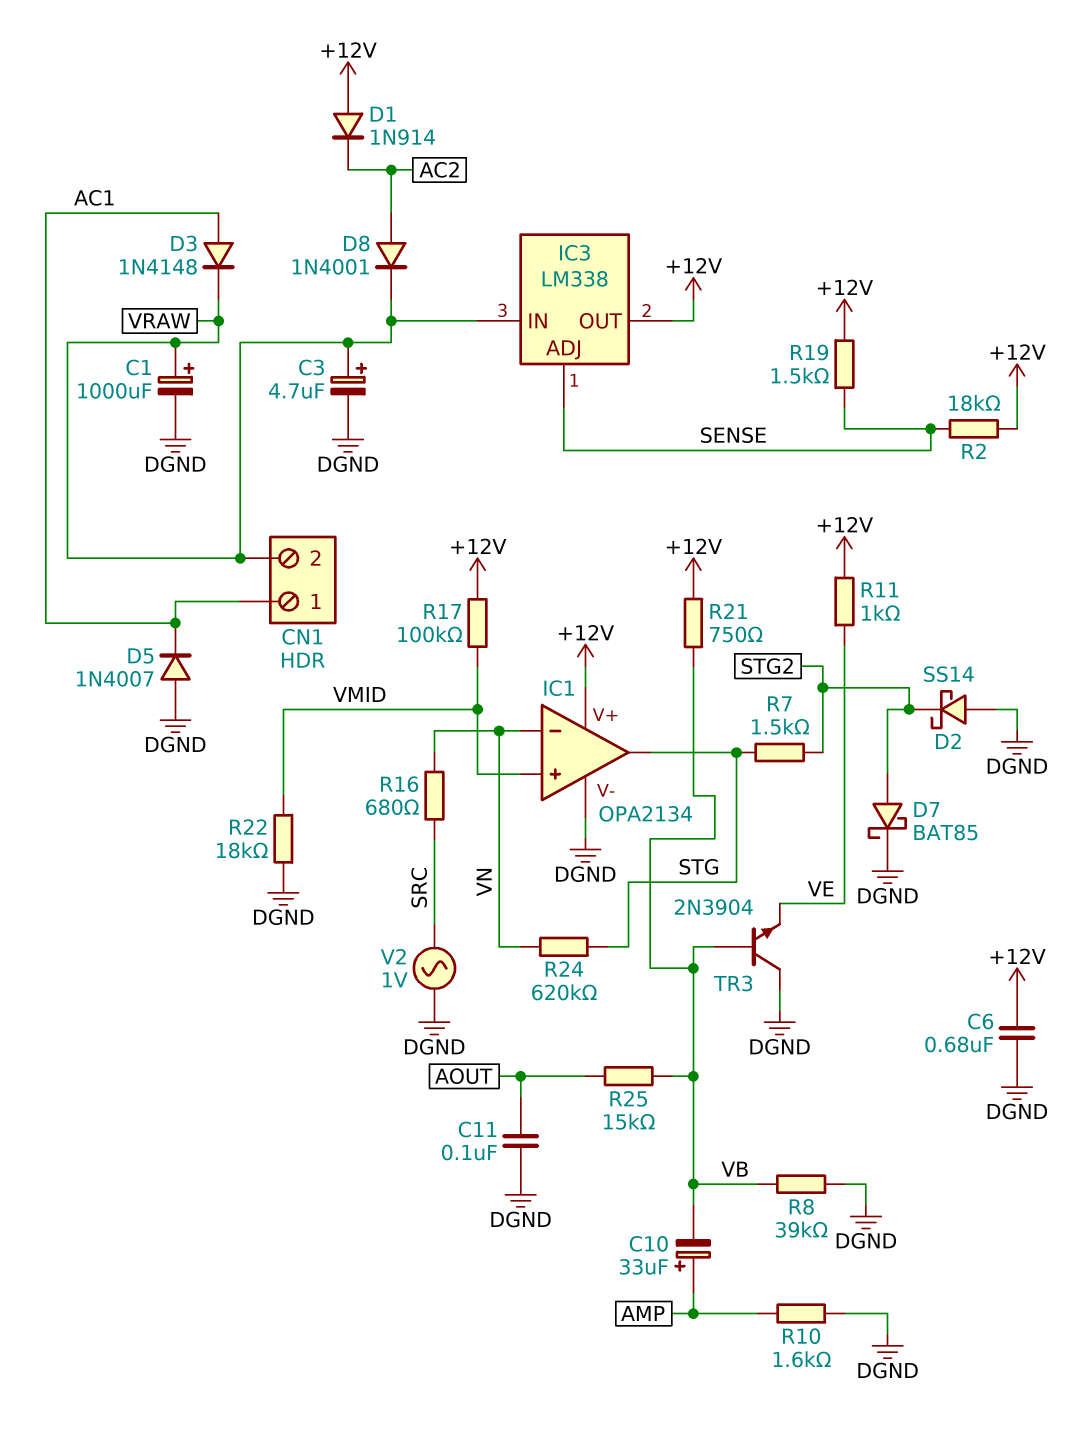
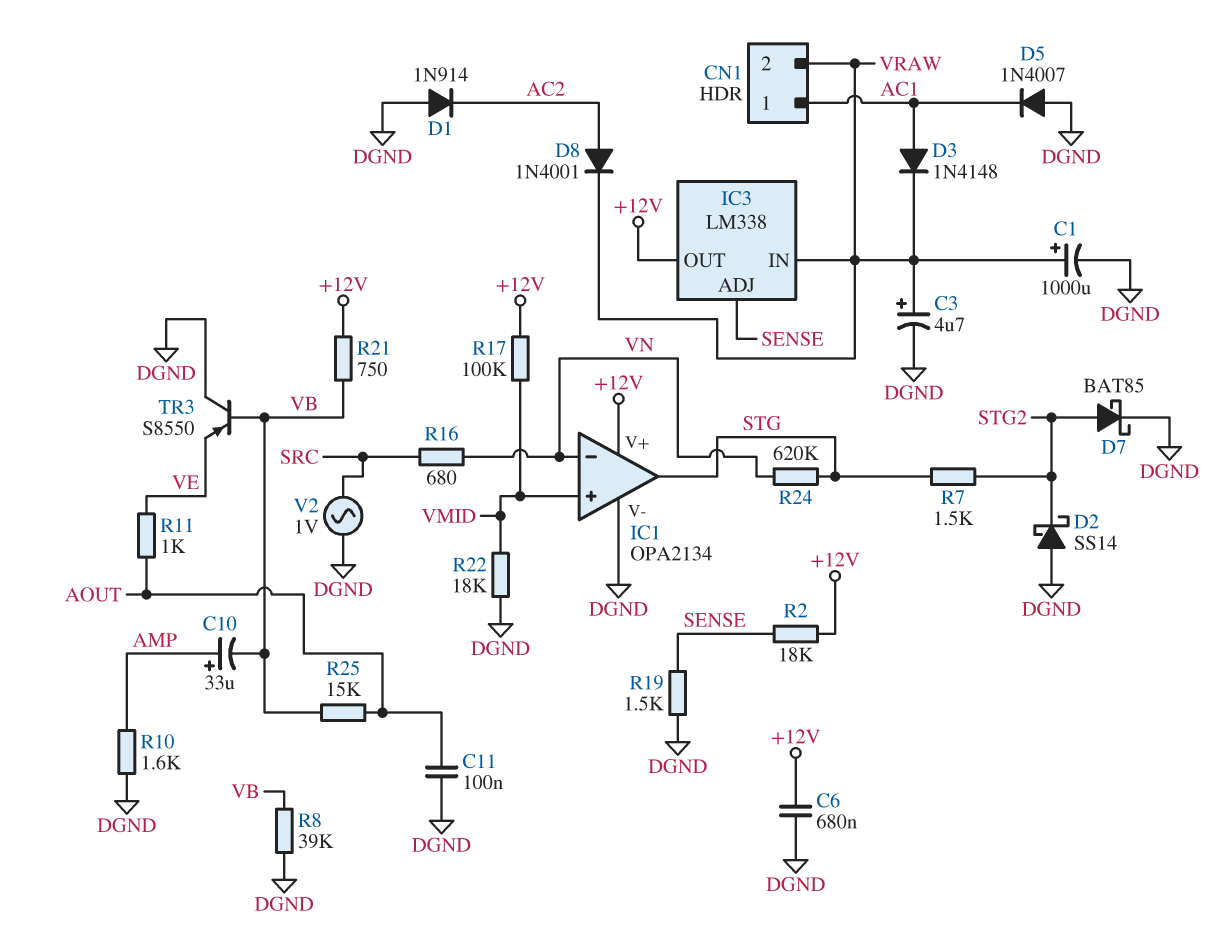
D1: diode 1N914 (A +12V, K AC2) -> diode 1N914 (A DGND, K AC2)
R11: 1k (+12V, VE) -> 1k (AOUT, VE)
R19: 1.5k (+12V, SENSE) -> 1.5k (DGND, SENSE)
TR3: NPN 2N3904 (B VB, C DGND, E VE) -> PNP S8550 (B VB, C DGND, E VE)

